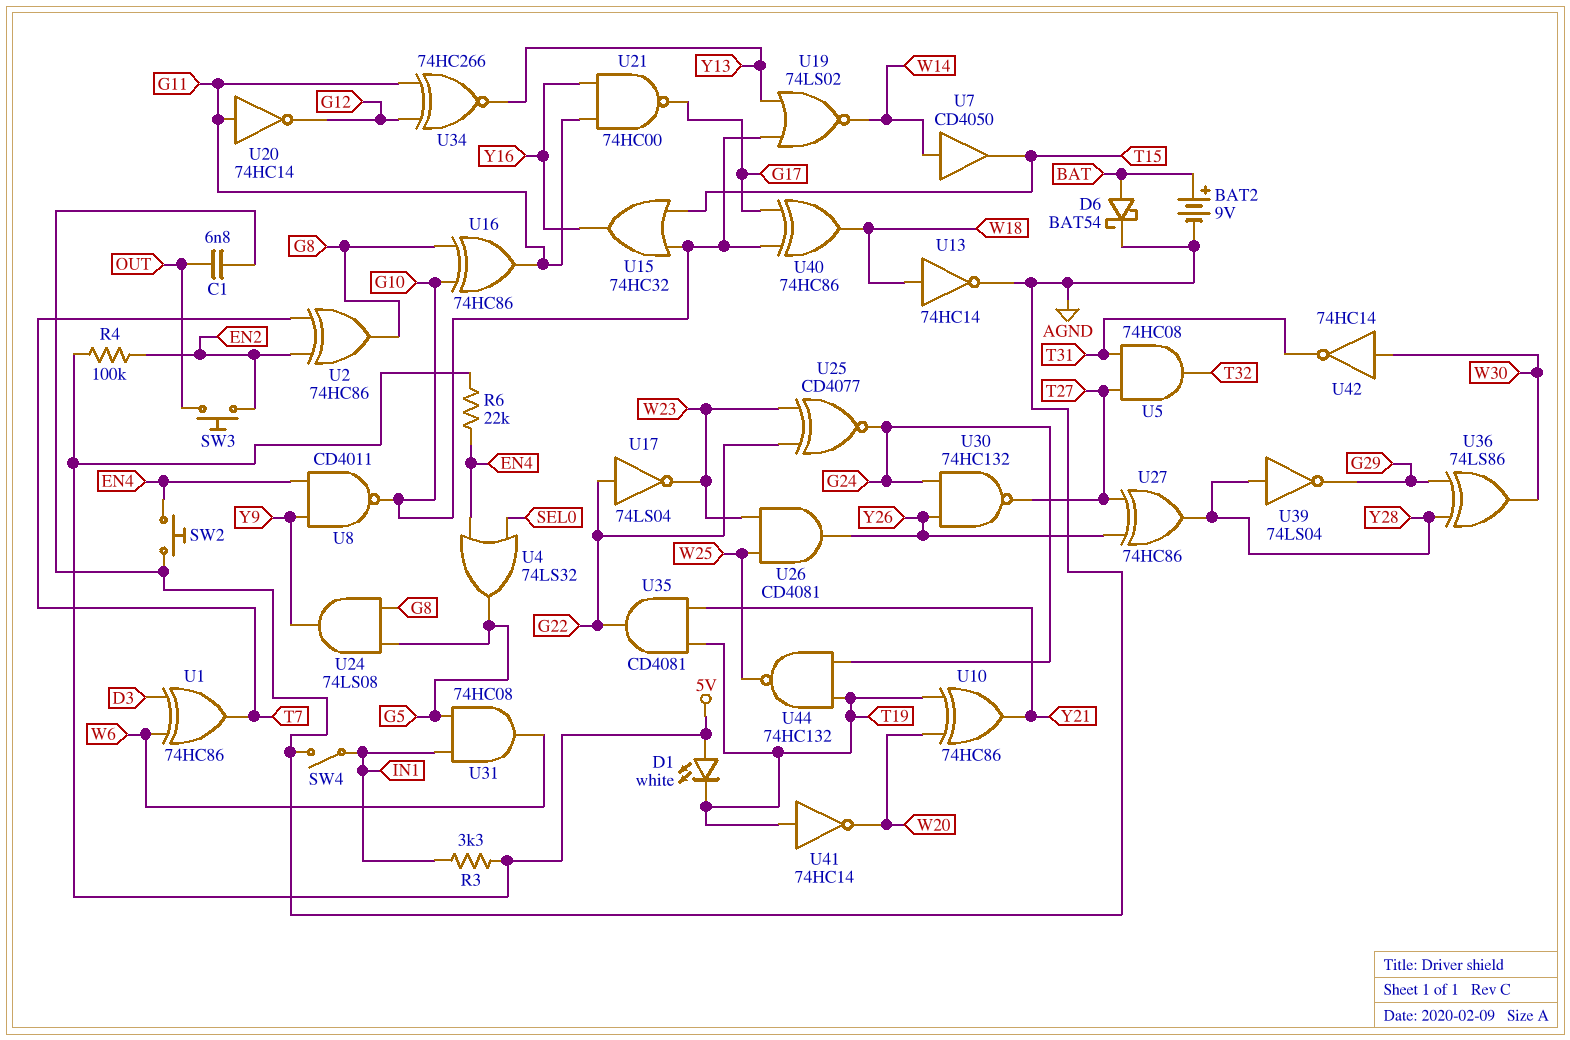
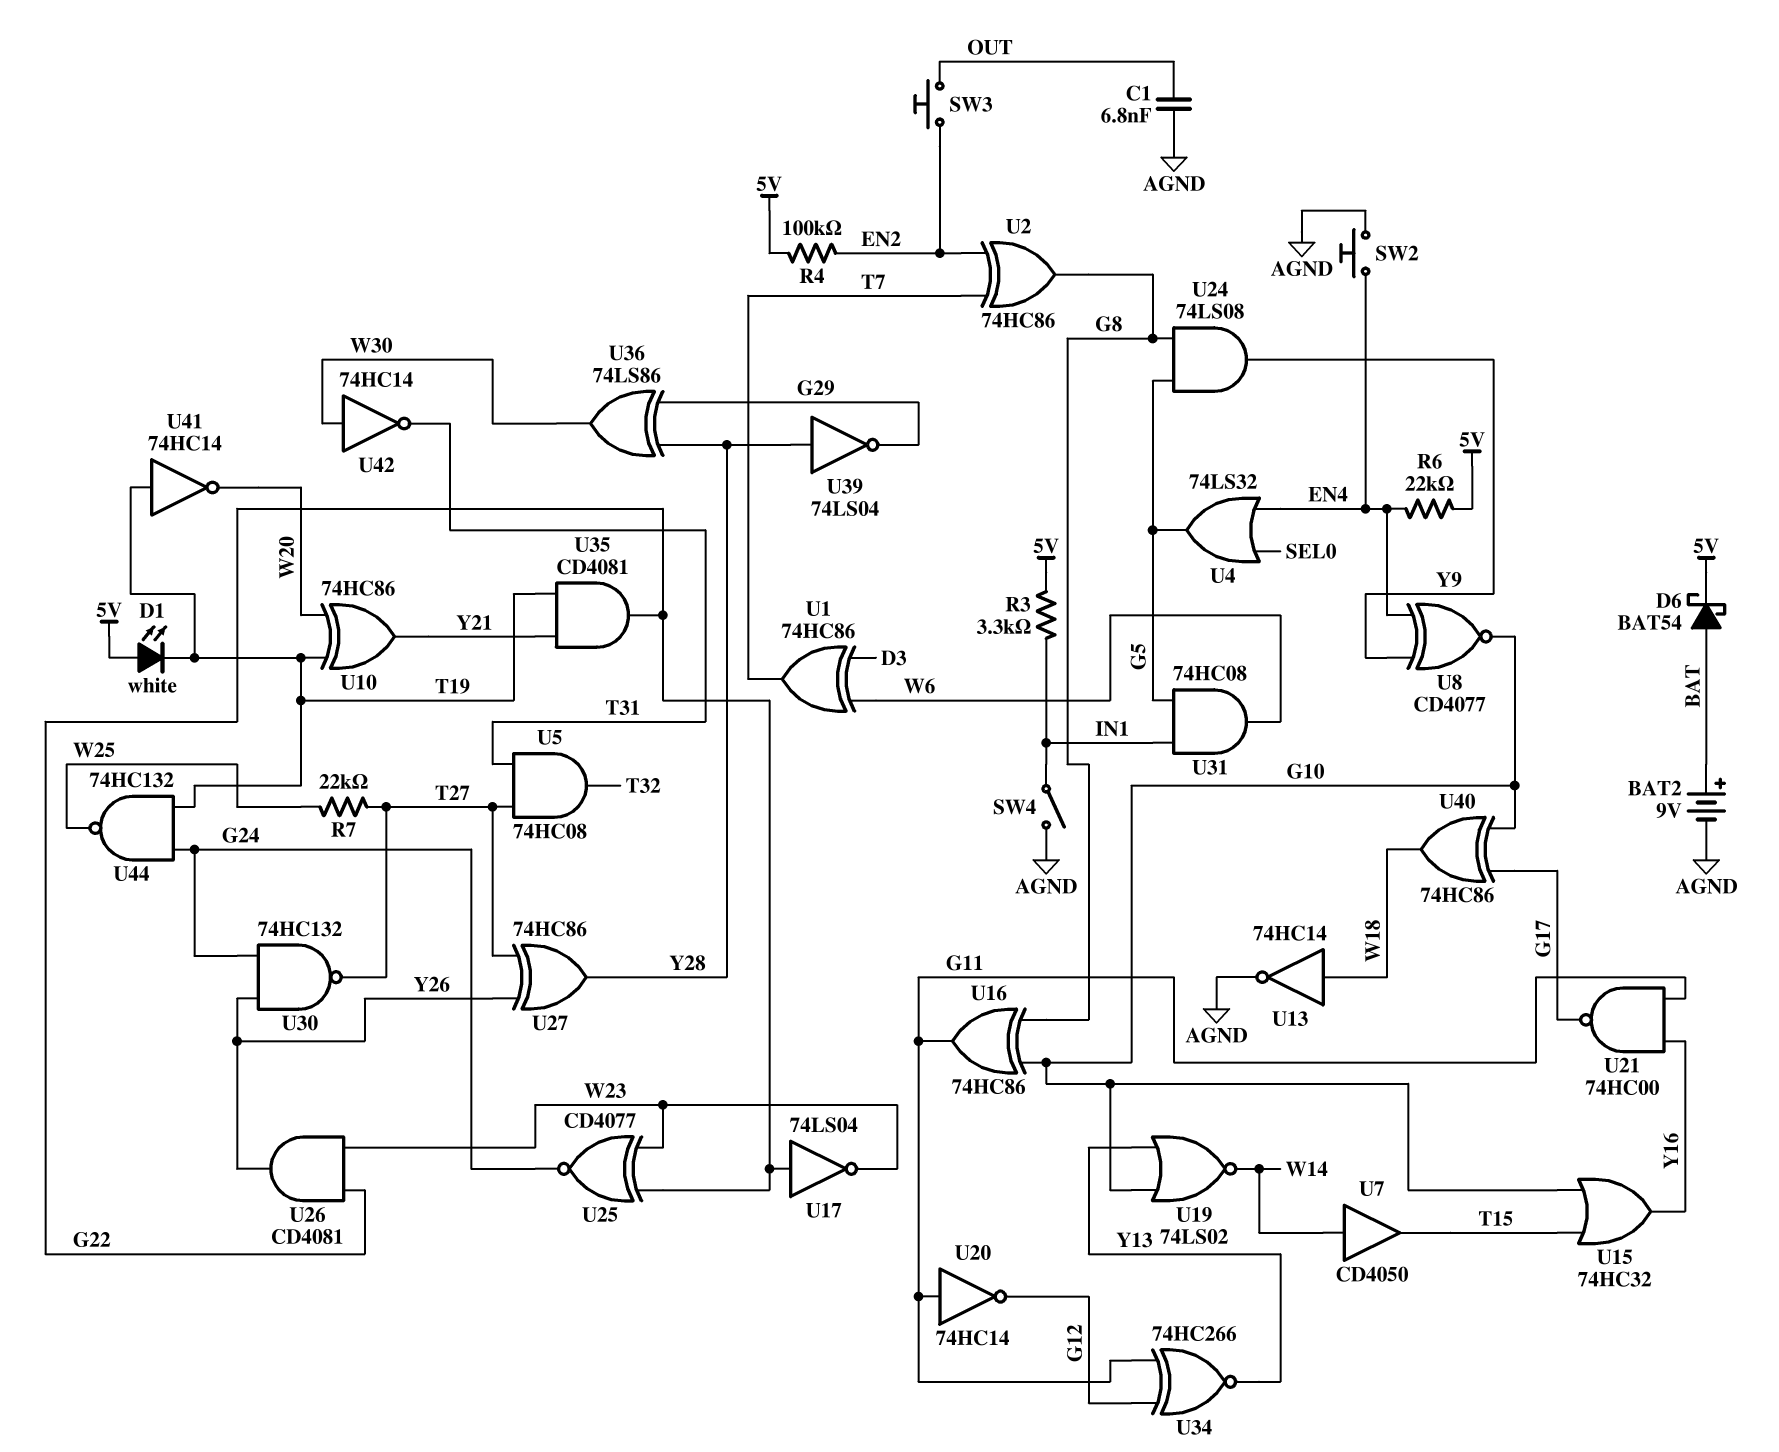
D6: schottky BAT54 (A BAT, K AGND) -> schottky BAT54 (A BAT, K 5V)
R7: none -> 22k (T27, W25)
U8: NAND CD4011 (in EN4, in Y9, out G10) -> XNOR CD4077 (in EN4, in Y9, out G10)
U26: AND CD4081 (in W23, in W25, out Y26) -> AND CD4081 (in G22, in W23, out Y26)

